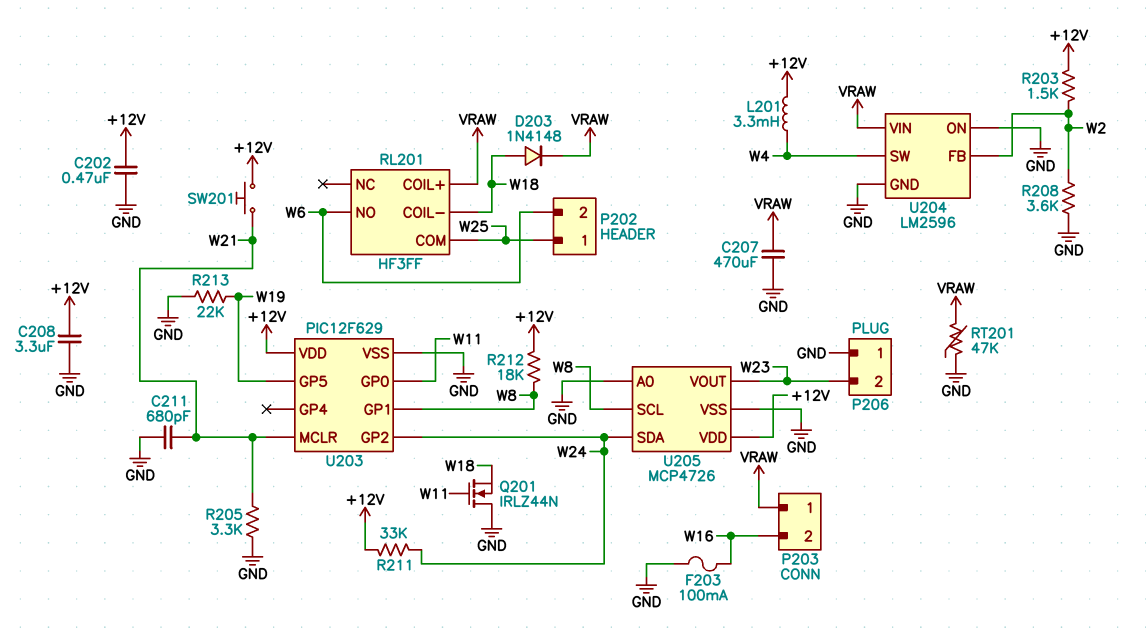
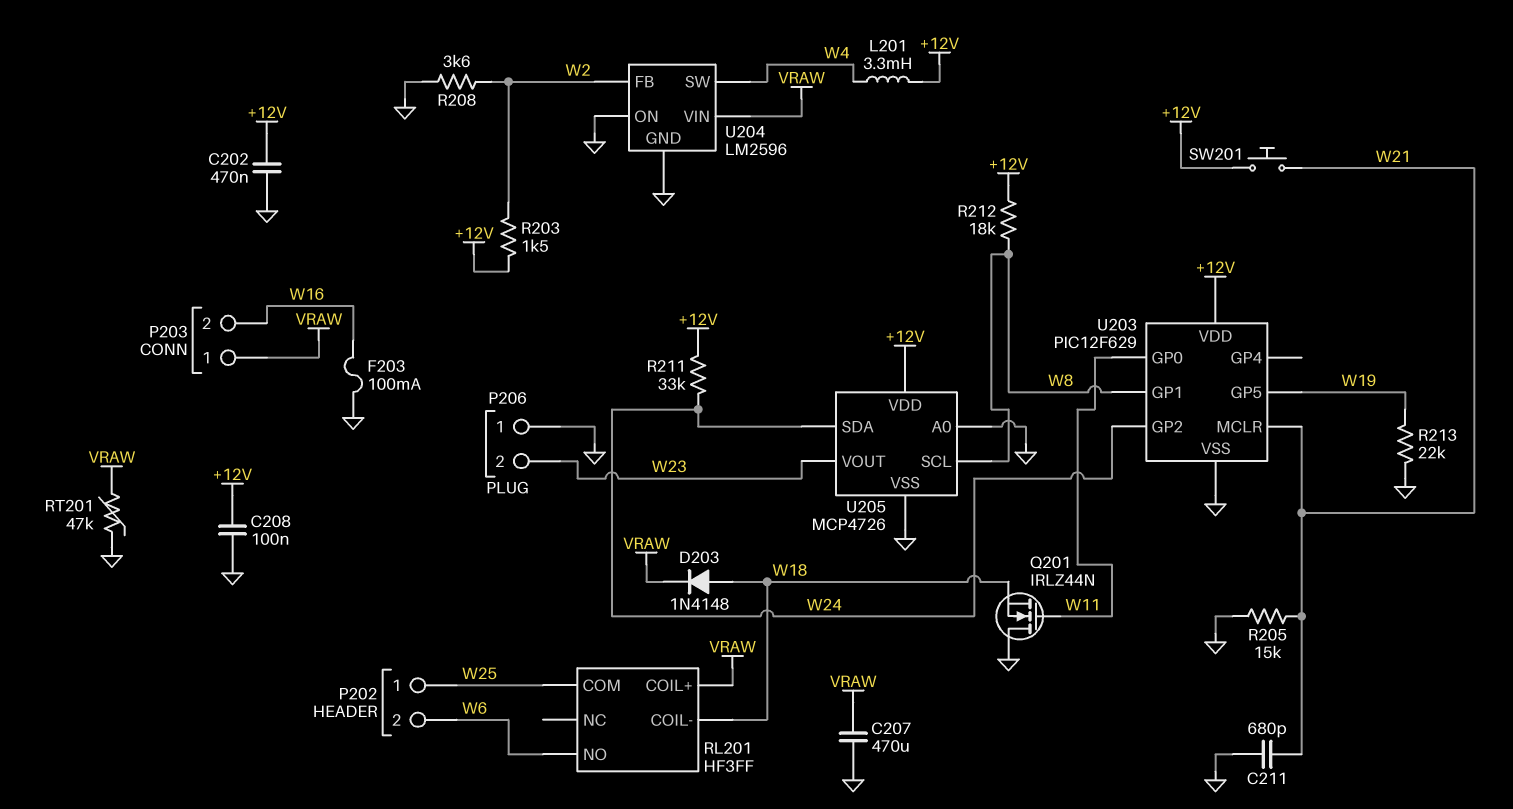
C208: 3.3uF (+12V, GND) -> 100nF (+12V, GND)
R205: 3.3k (GND, W21) -> 15k (GND, W21)

